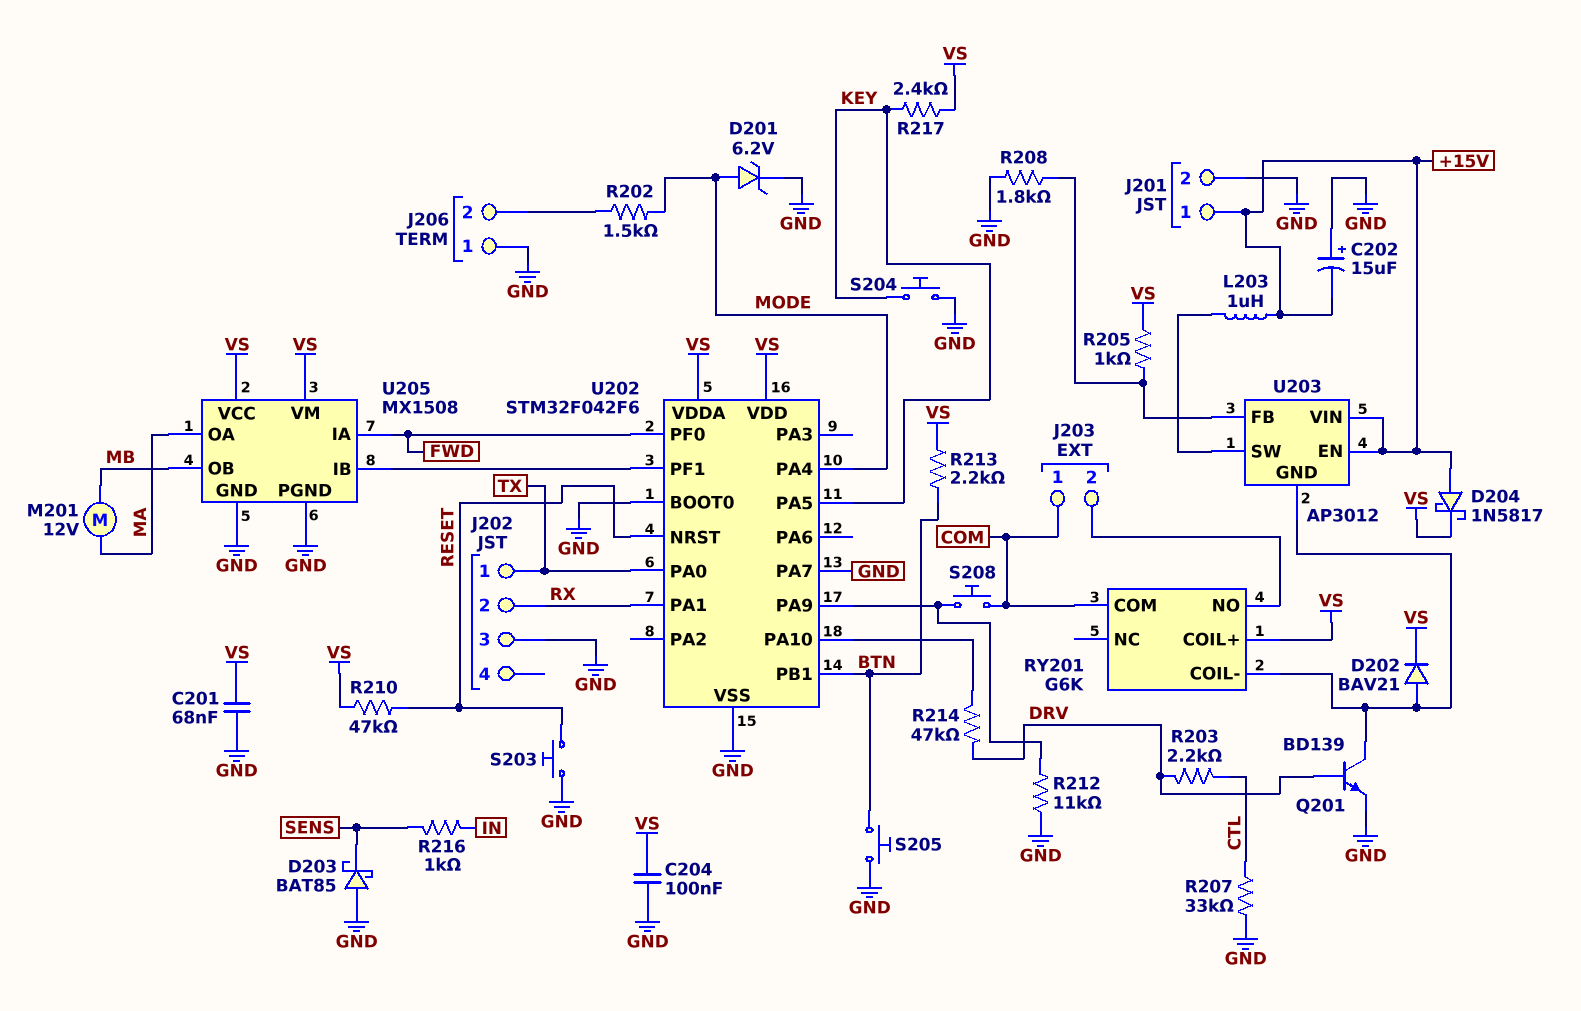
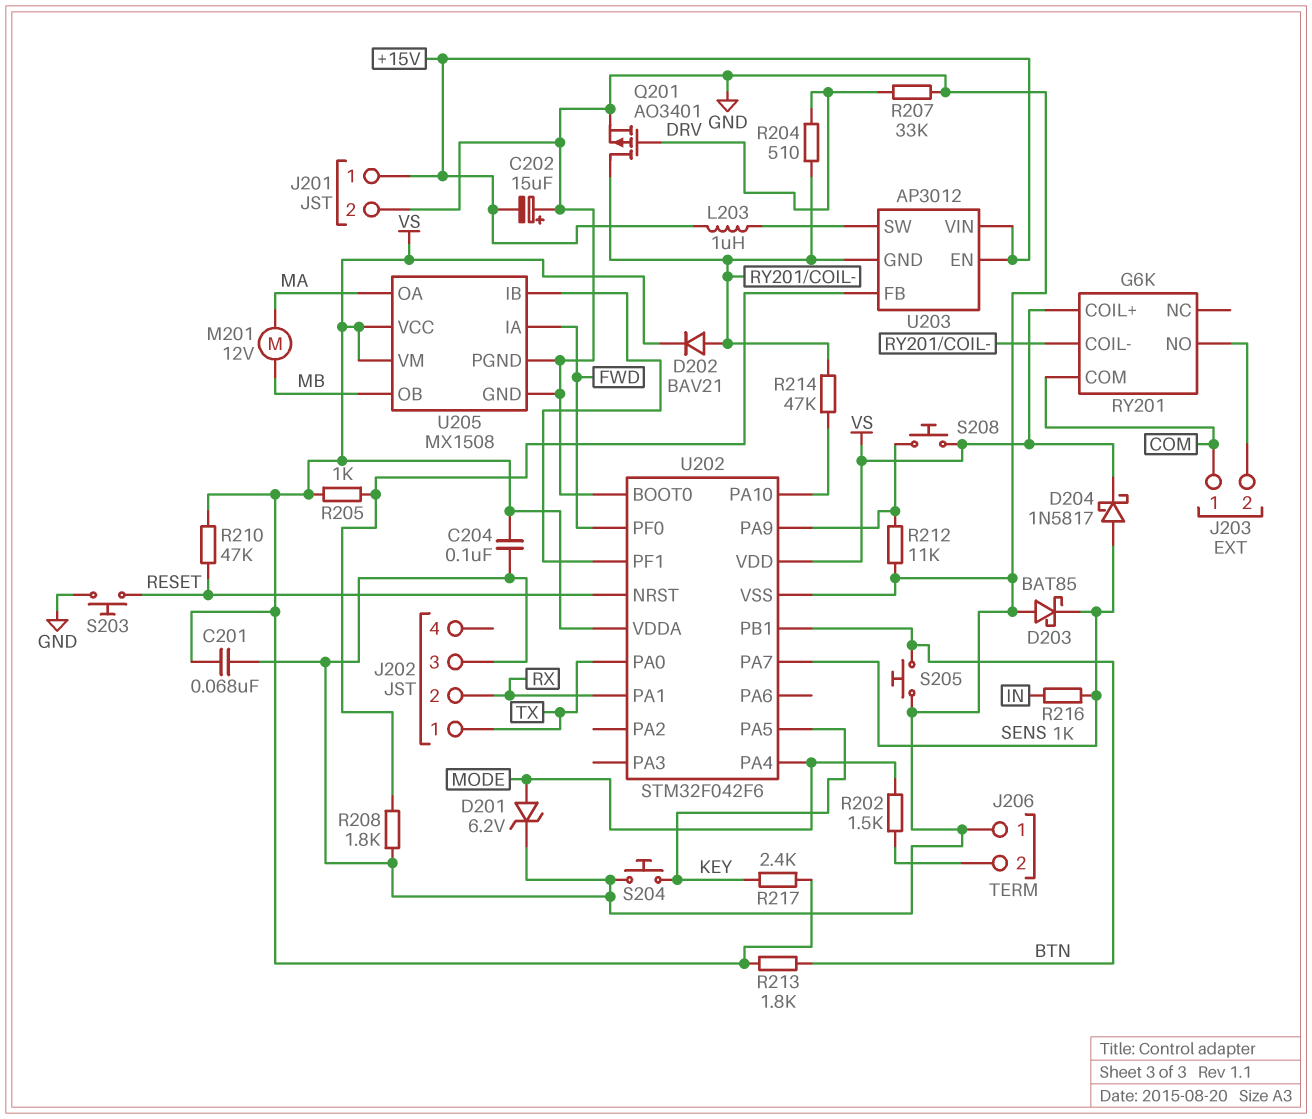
D204: schottky 1N5817 (A +15V, K VS) -> schottky 1N5817 (A SENS, K VS)
Q201: NPN BD139 (B DRV, C RY201/COIL-, E GND) -> PMOS AO3401 (G DRV, D RY201/COIL-, S GND)
R203: 2.2k (CTL, DRV) -> none
R204: none -> 510 (DRV, RY201/COIL-)
R207: 33k (CTL, GND) -> 33k (DRV, GND)
R213: 2.2k (BTN, VS) -> 1.8k (BTN, VS)
R214: 47k (DRV, U202/PA10) -> 47k (RY201/COIL-, U202/PA10)
S208: button (COM, U202/PA9) -> button (U202/PA9, VS)
U202 pin PA7: GND -> SENS

